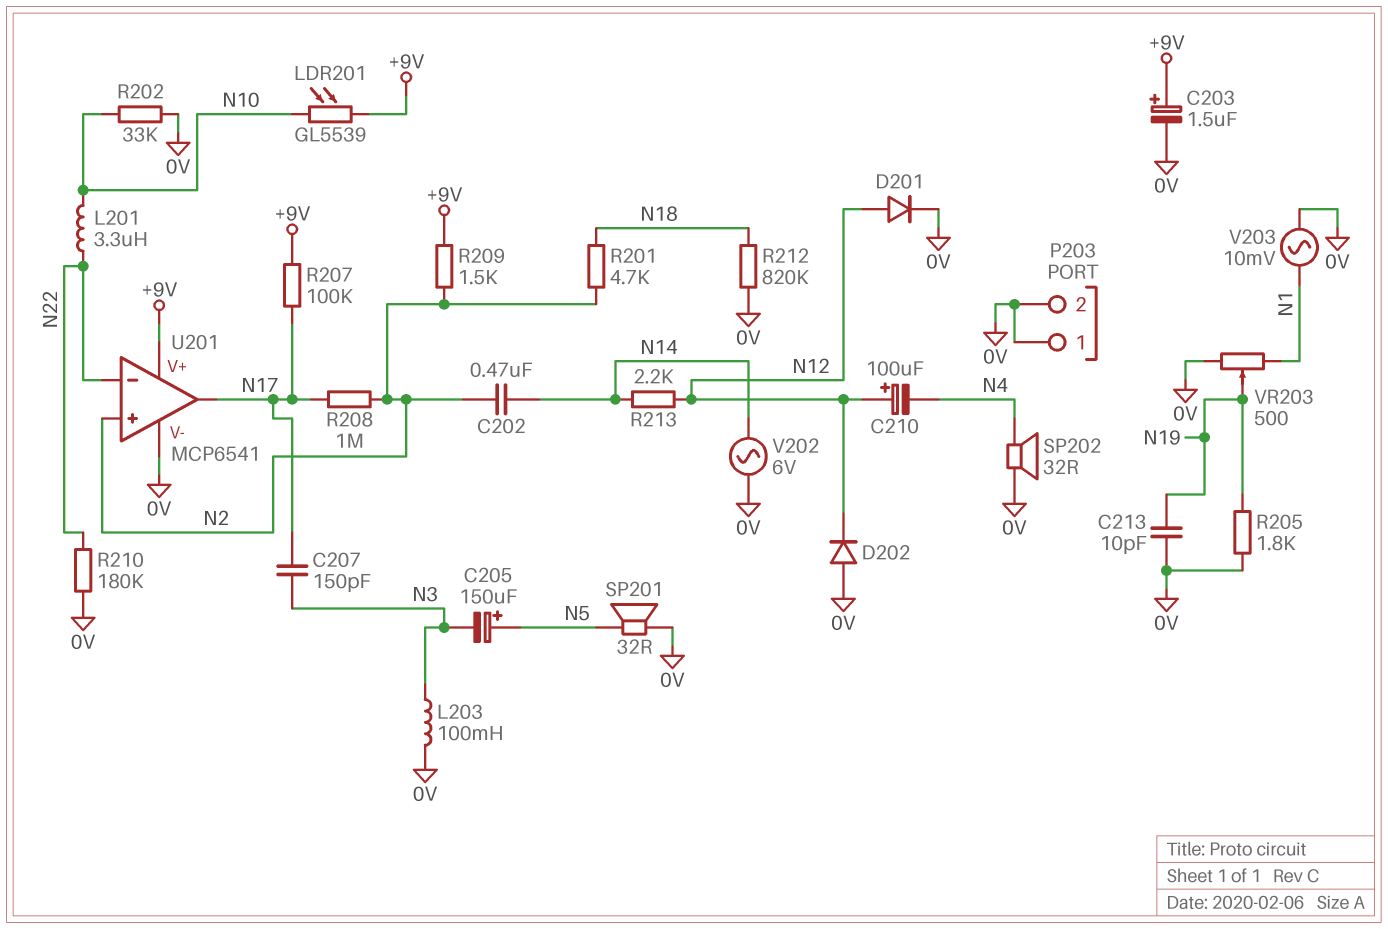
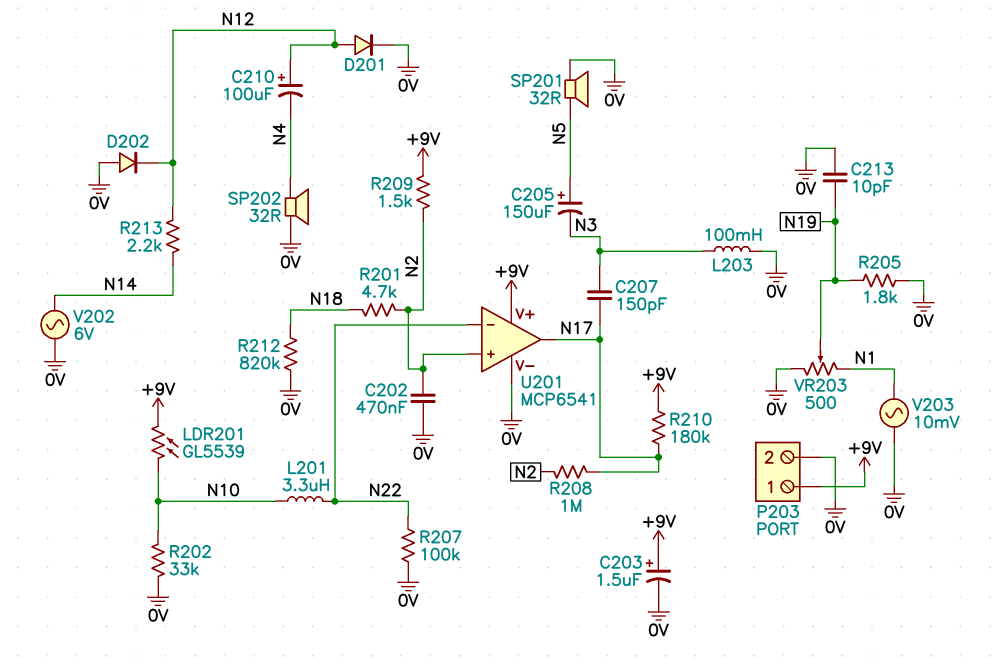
C202: 470nF (N2, N14) -> 470nF (0V, N2)
P203 pin 1: 0V -> +9V
R207: 100k (+9V, N17) -> 100k (0V, N22)
R210: 180k (0V, N22) -> 180k (+9V, N17)

